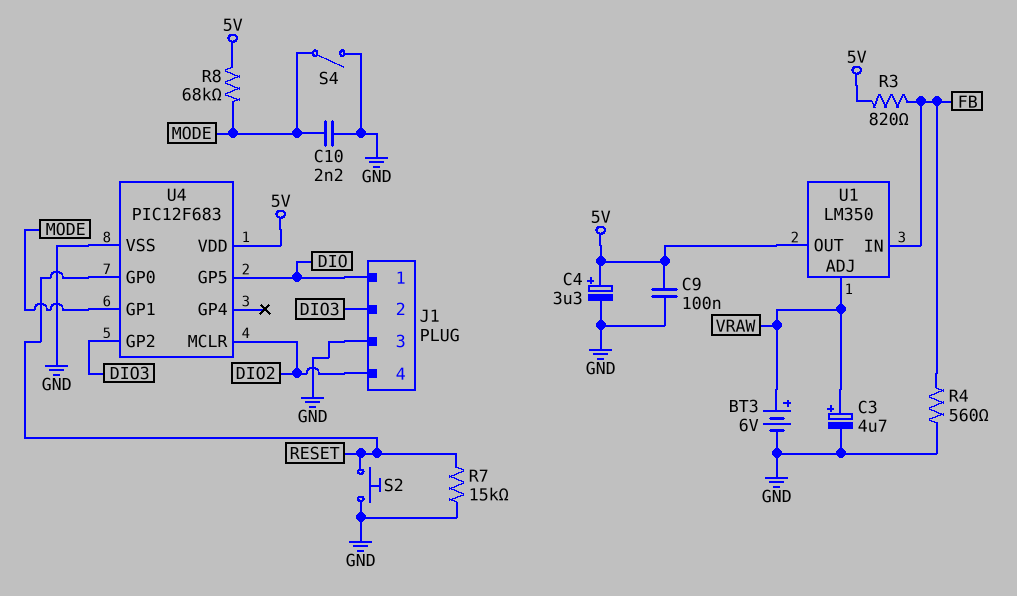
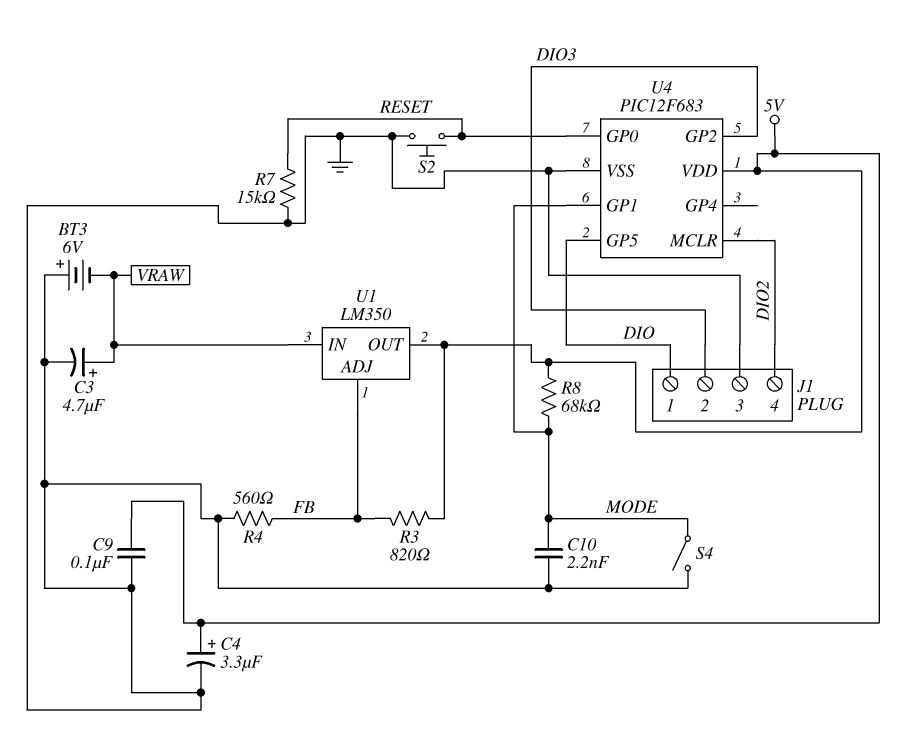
BT3: 6V (plus VRAW, minus GND) -> 6V (plus GND, minus VRAW)
U1 pin ADJ: VRAW -> FB
U1 pin IN: FB -> VRAW

